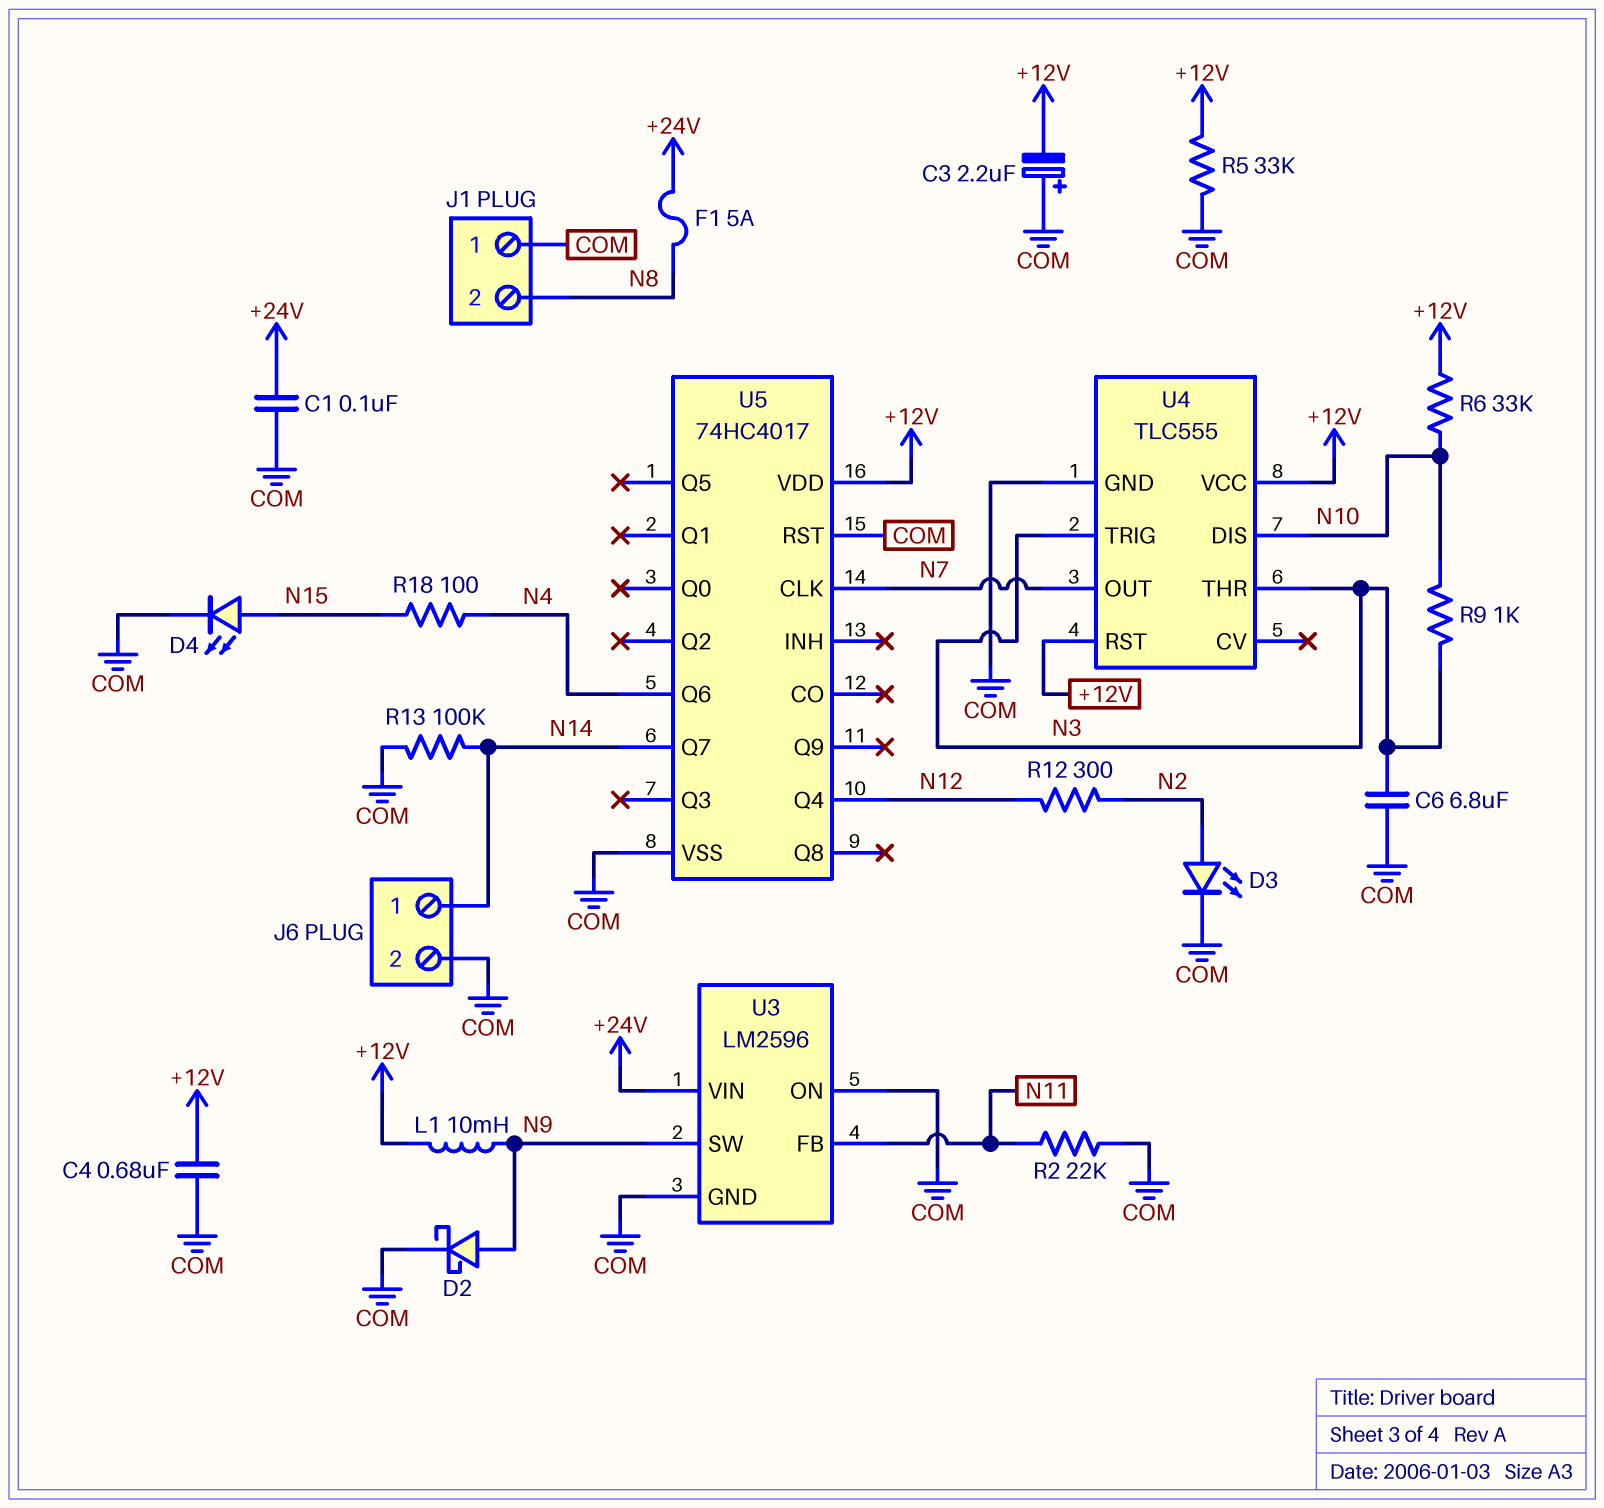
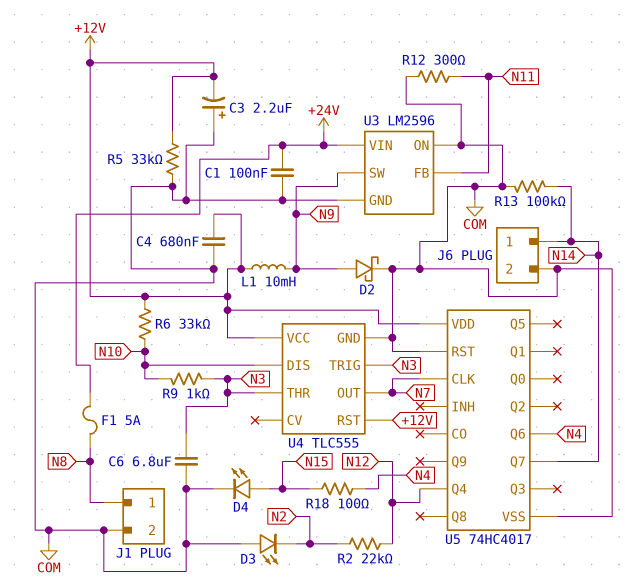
D3: LED (A N2, K COM) -> LED (A COM, K N2)
J1 pin 1: COM -> N8
J1 pin 2: N8 -> COM
R2: 22k (COM, N11) -> 22k (N2, N12)
R12: 300 (N2, N12) -> 300 (COM, N11)

